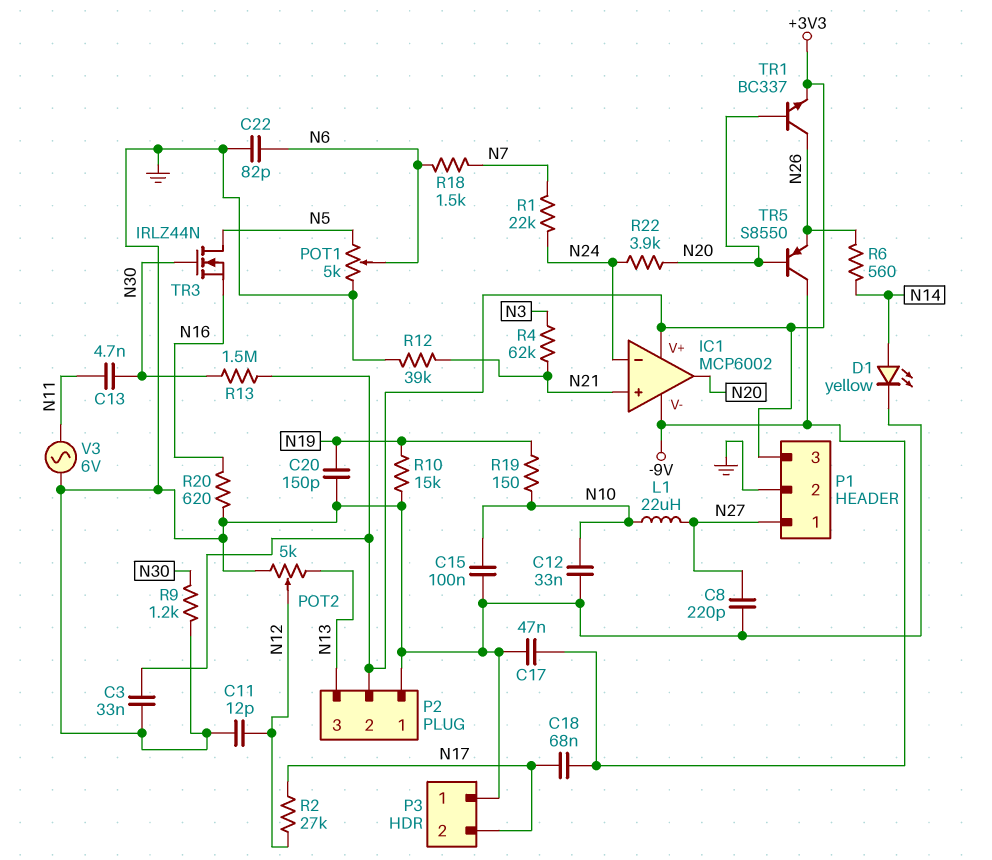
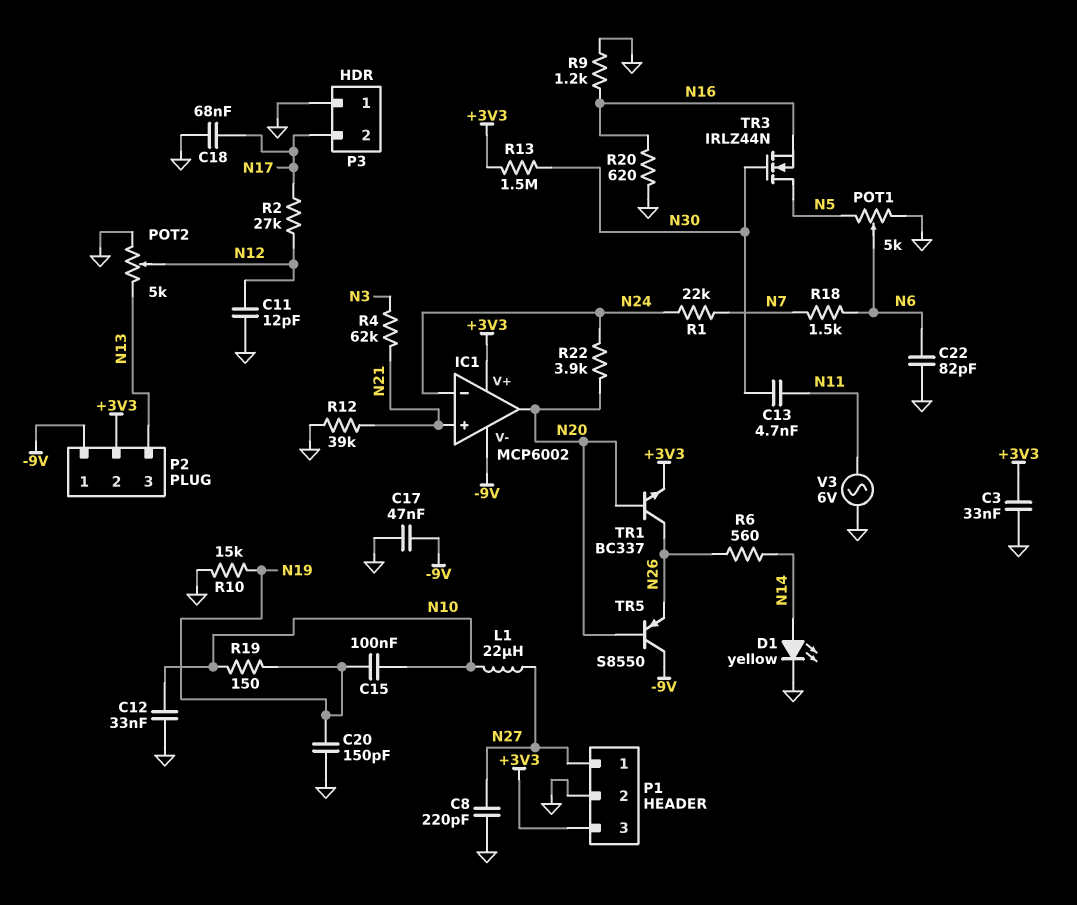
C15: 100nF (GND, N10) -> 100nF (N10, N19)
C18: 68nF (-9V, N17) -> 68nF (GND, N17)
P2 pin 1: GND -> -9V
R9: 1.2k (GND, N30) -> 1.2k (GND, N16)

